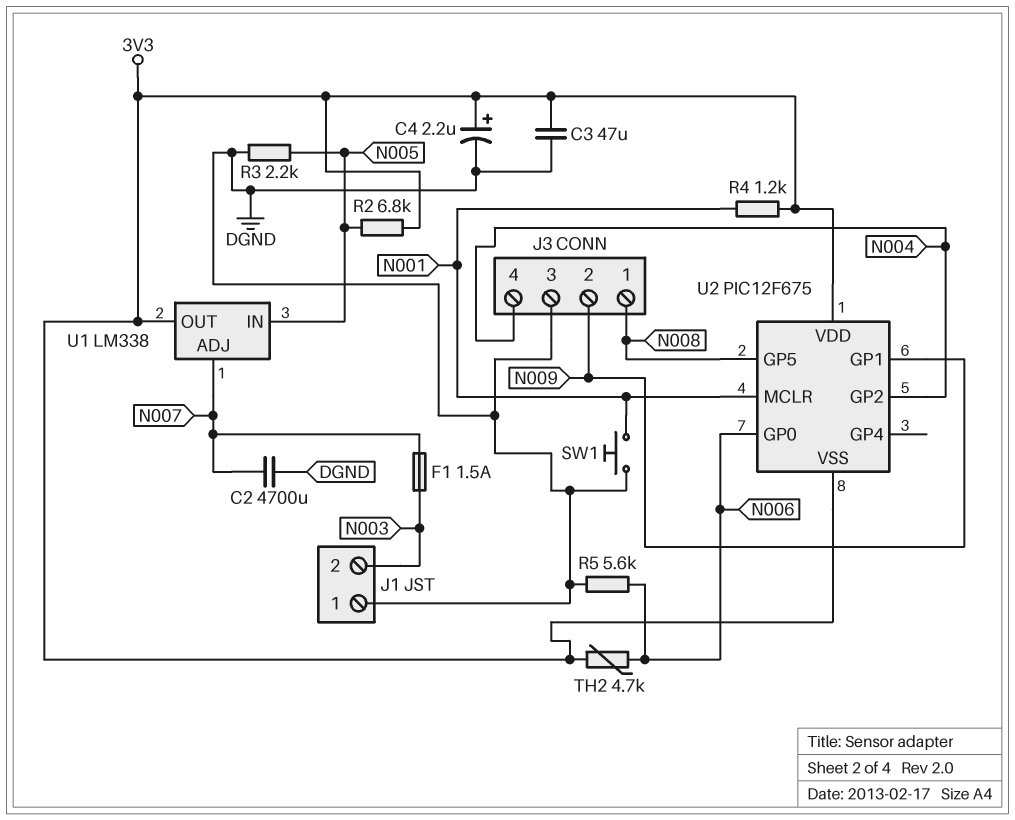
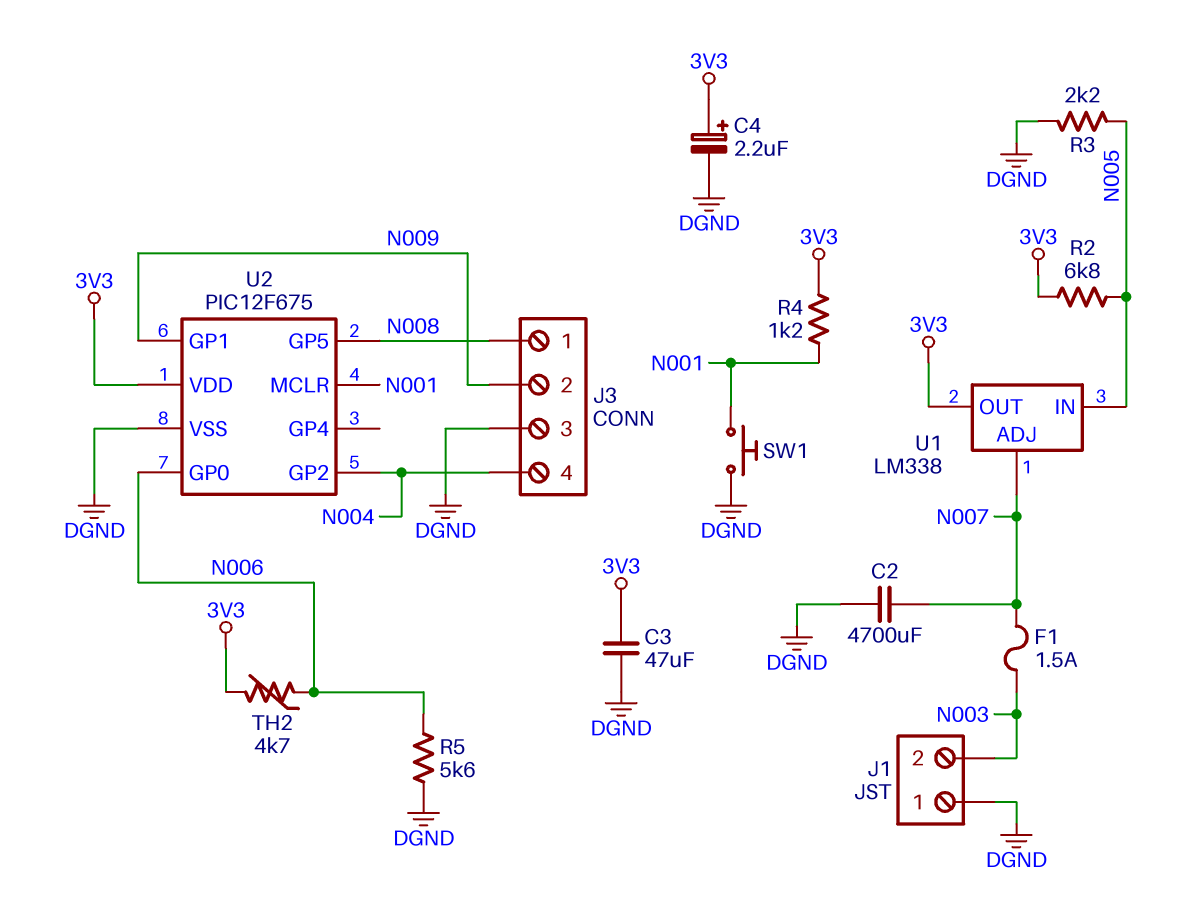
U2 pin VSS: 3V3 -> DGND

